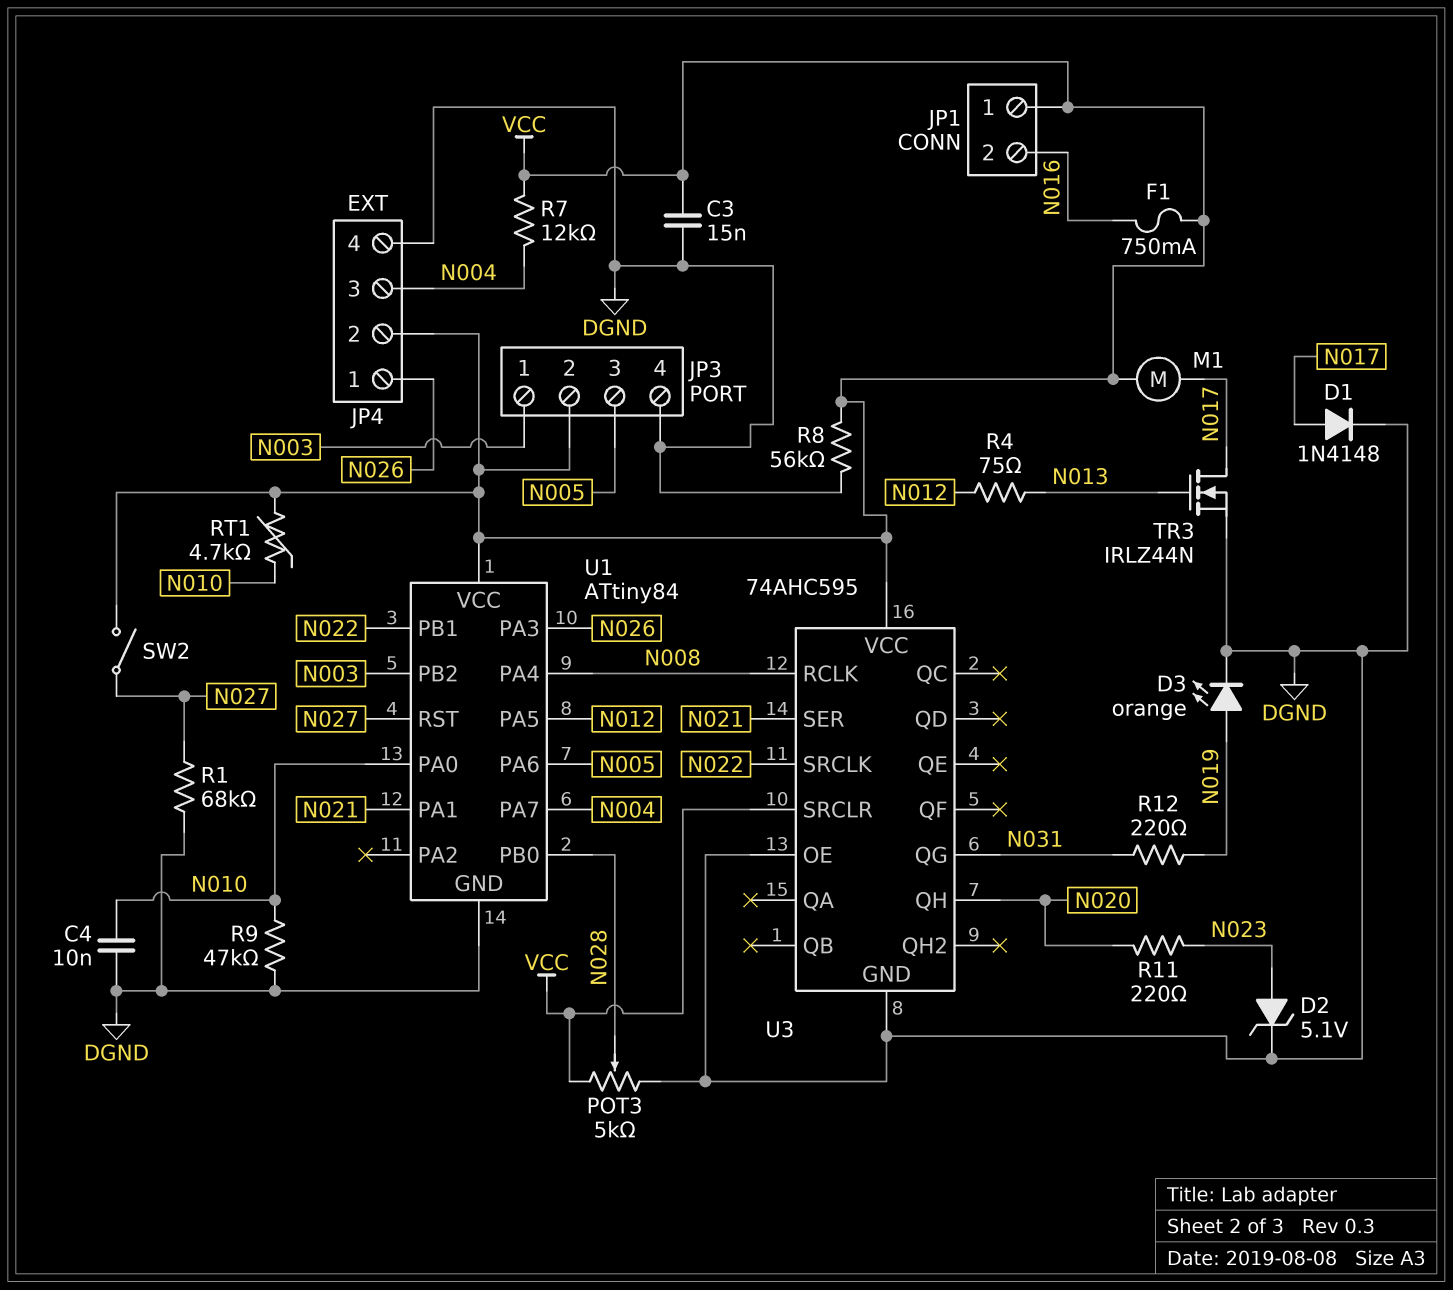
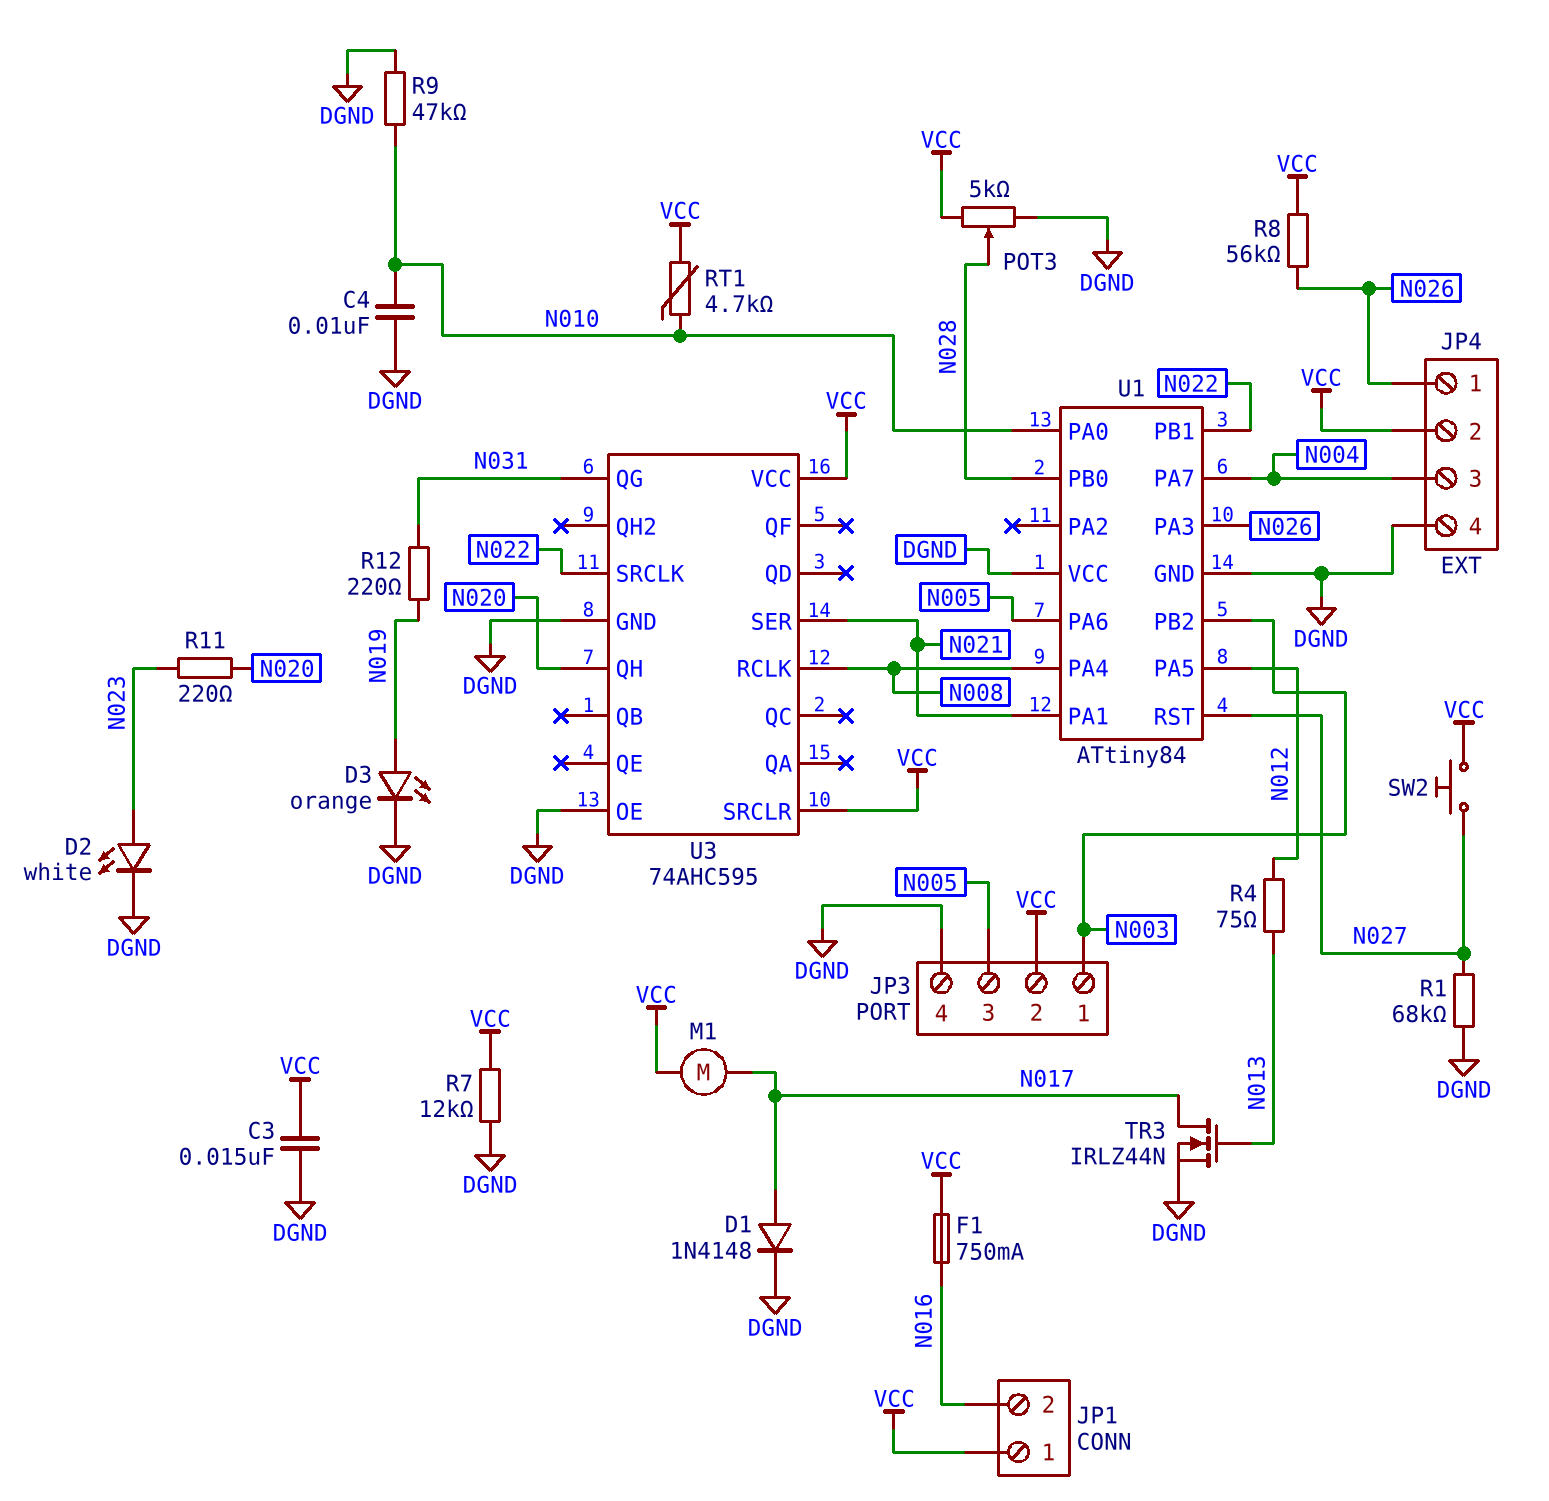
D2: zener 5.1V (A N023, K DGND) -> LED white (A N023, K DGND)
R7: 12k (N004, VCC) -> 12k (DGND, VCC)
R8: 56k (DGND, VCC) -> 56k (N026, VCC)
SW2: switch (N027, VCC) -> button (N027, VCC)
U1 pin VCC: VCC -> DGND

